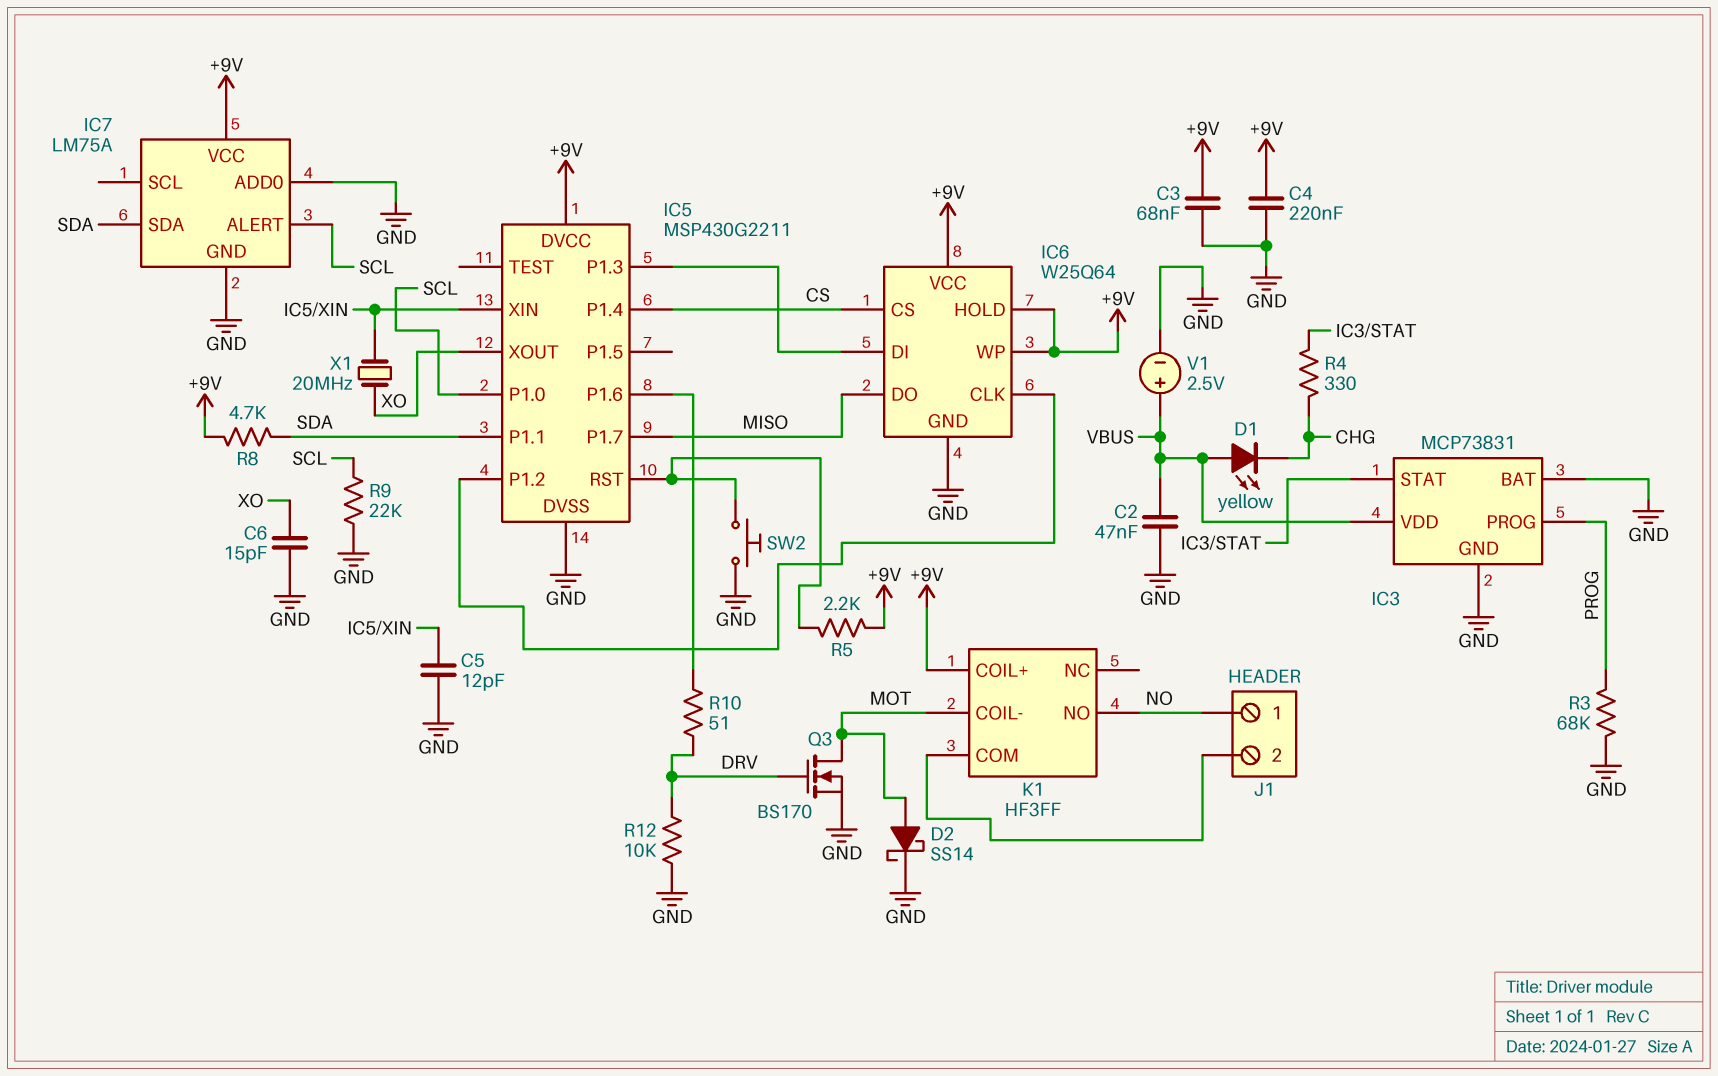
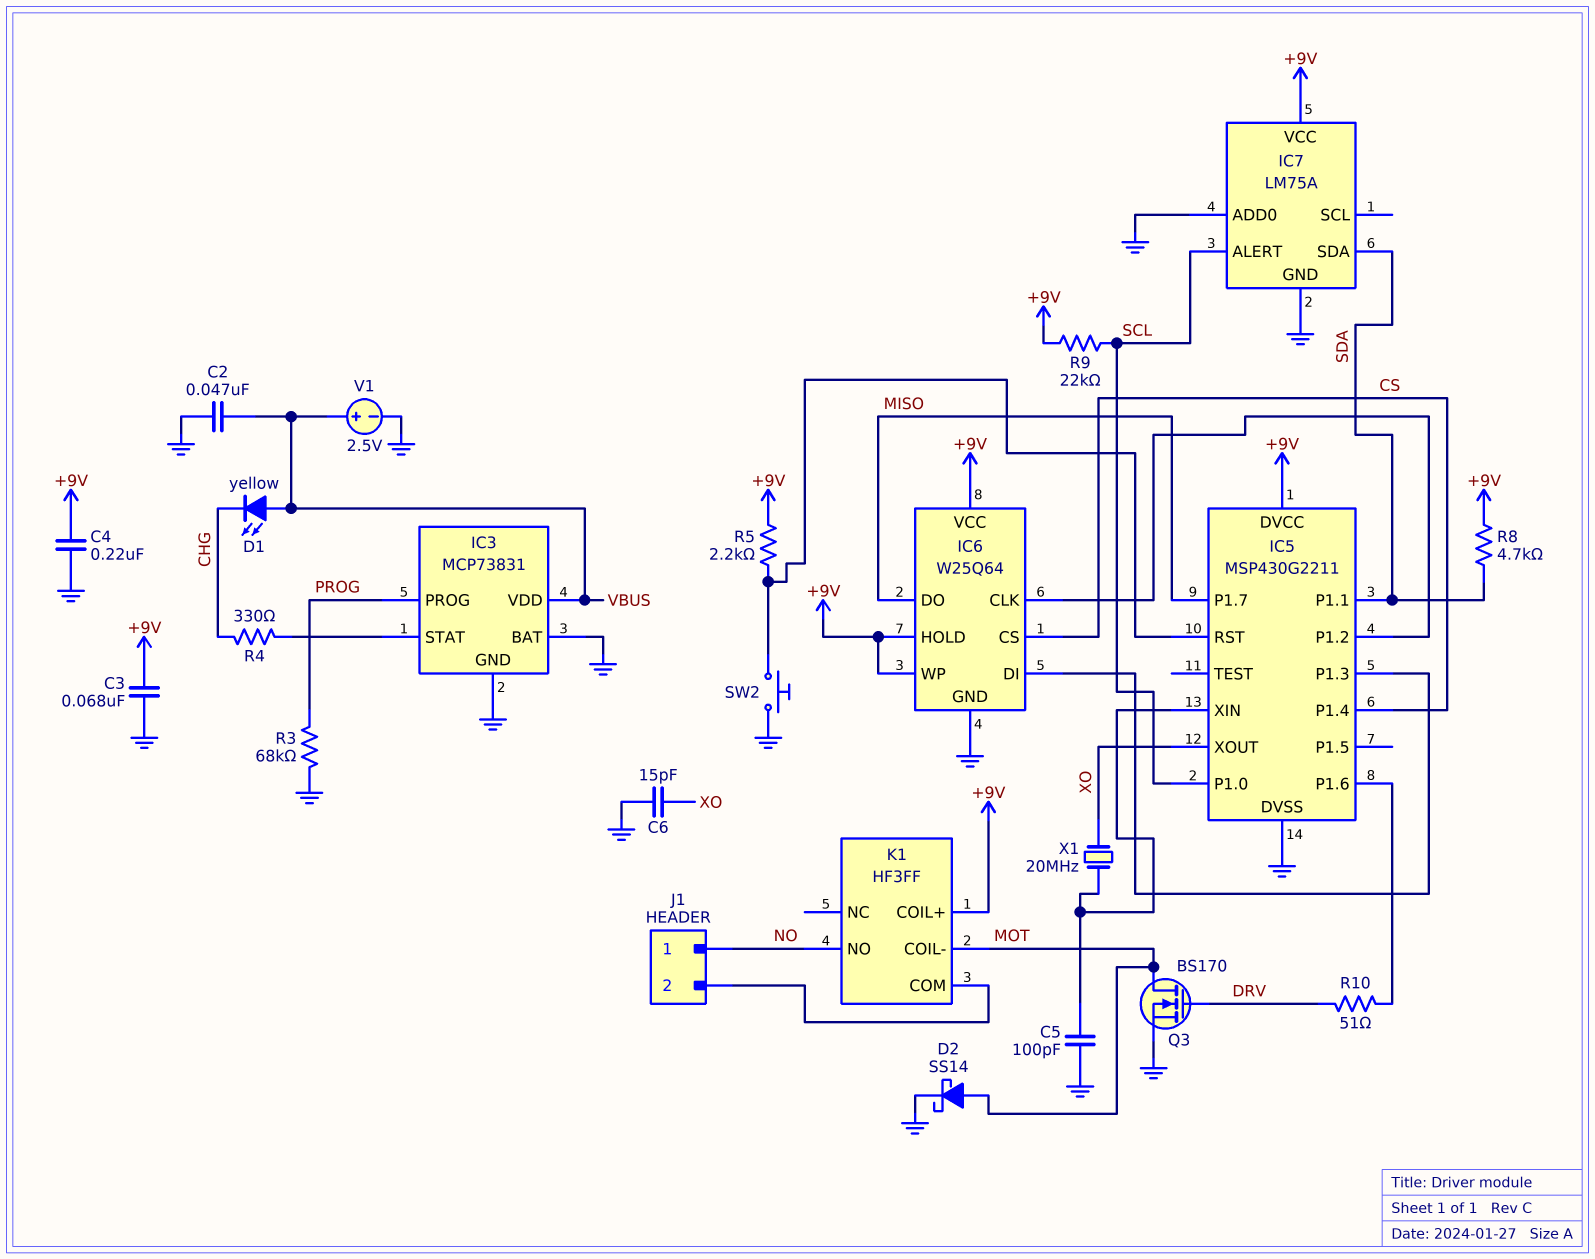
C5: 12pF (GND, IC5/XIN) -> 100pF (GND, IC5/XIN)
R9: 22k (GND, SCL) -> 22k (+9V, SCL)
R12: 10k (DRV, GND) -> none

